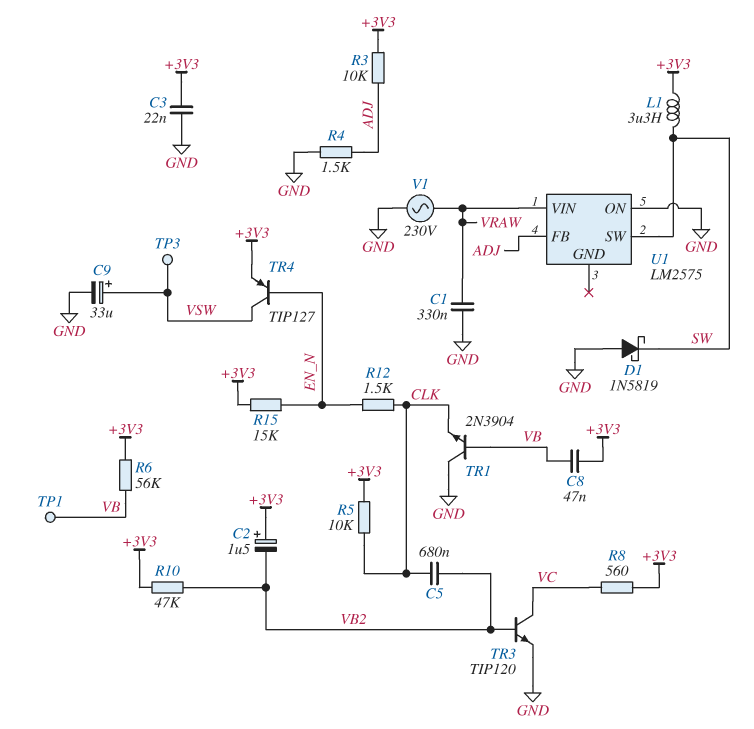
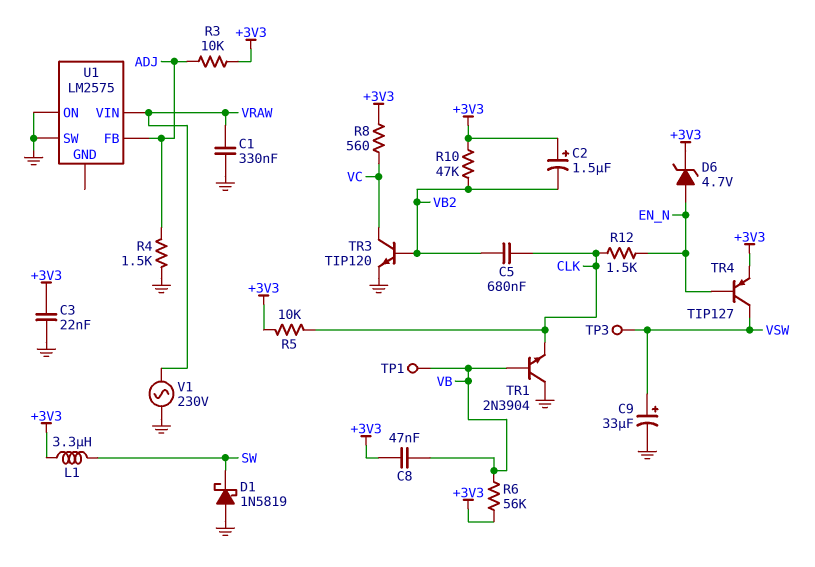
D6: none -> zener 4.7V (A EN_N, K +3V3)
R15: 15k (+3V3, EN_N) -> none
U1 pin SW: SW -> GND

